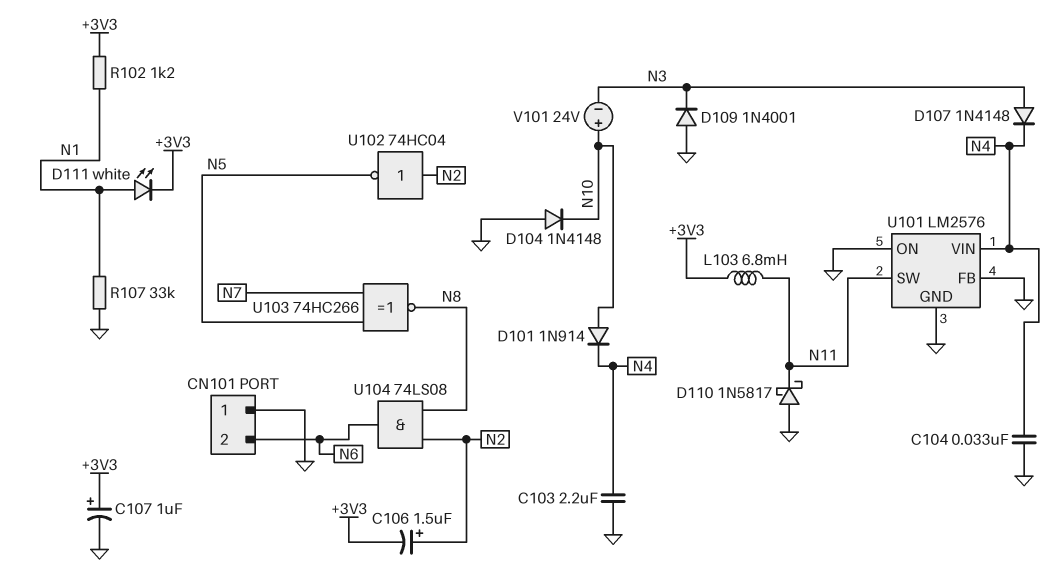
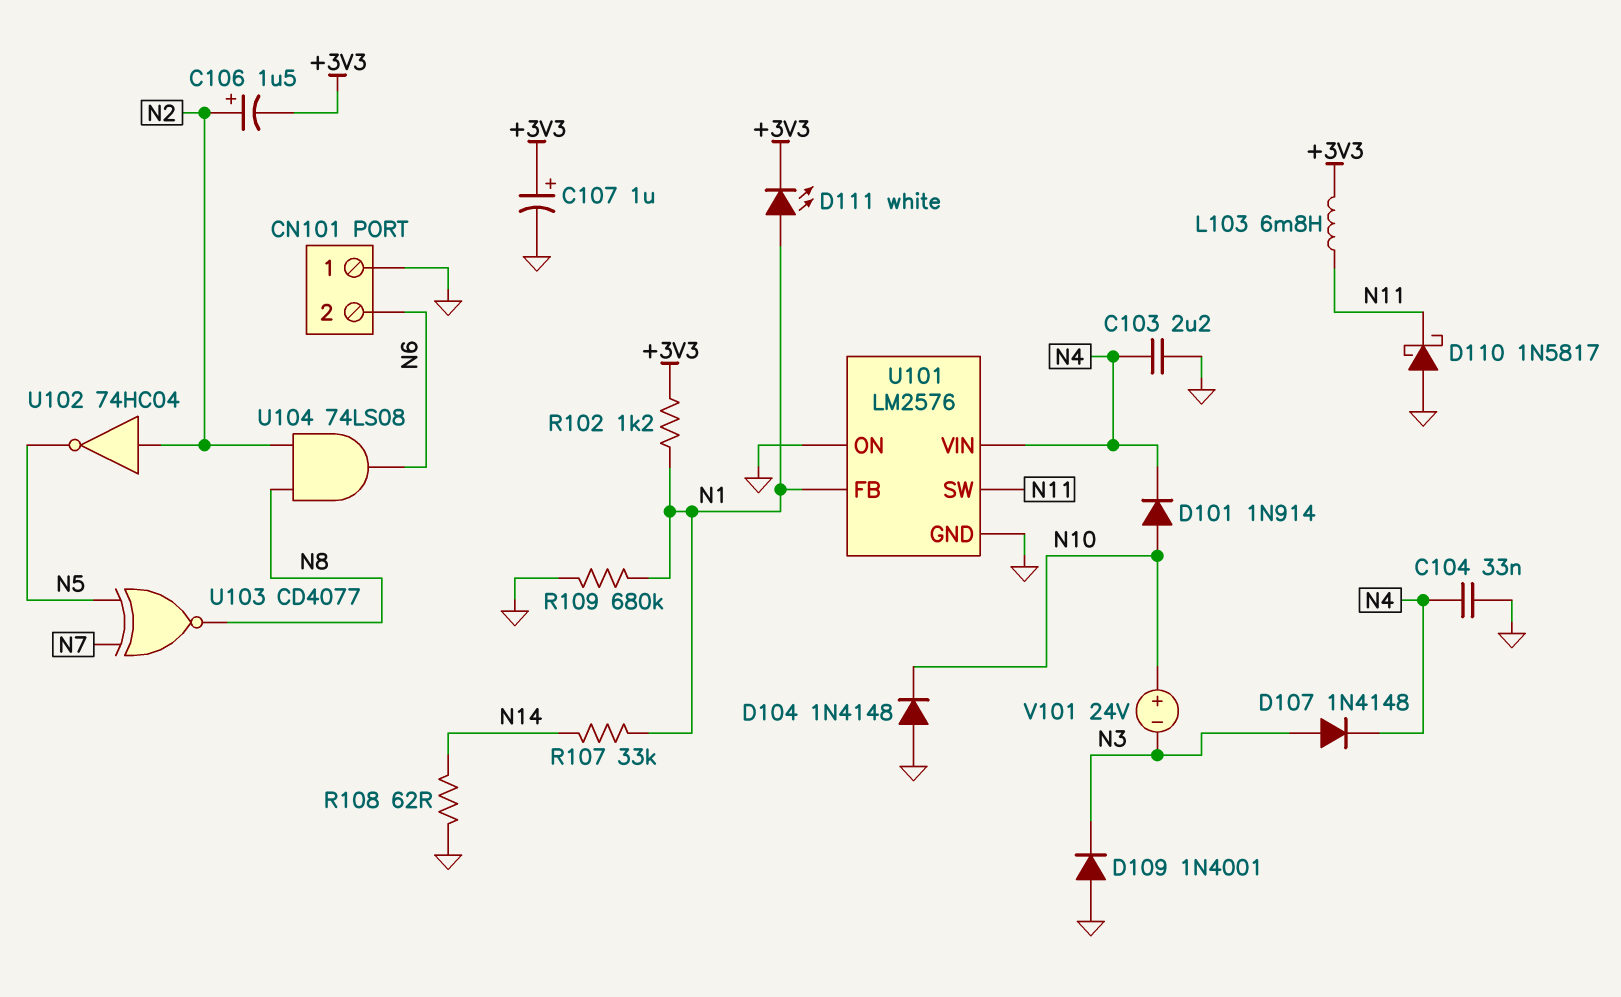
R107: 33k (GND, N1) -> 33k (N1, N14)
R108: none -> 62 (GND, N14)
R109: none -> 680k (GND, N1)
U101 pin FB: GND -> N1
U103: XNOR 74HC266 (in N5, in N7, out N8) -> XNOR CD4077 (in N5, in N7, out N8)

